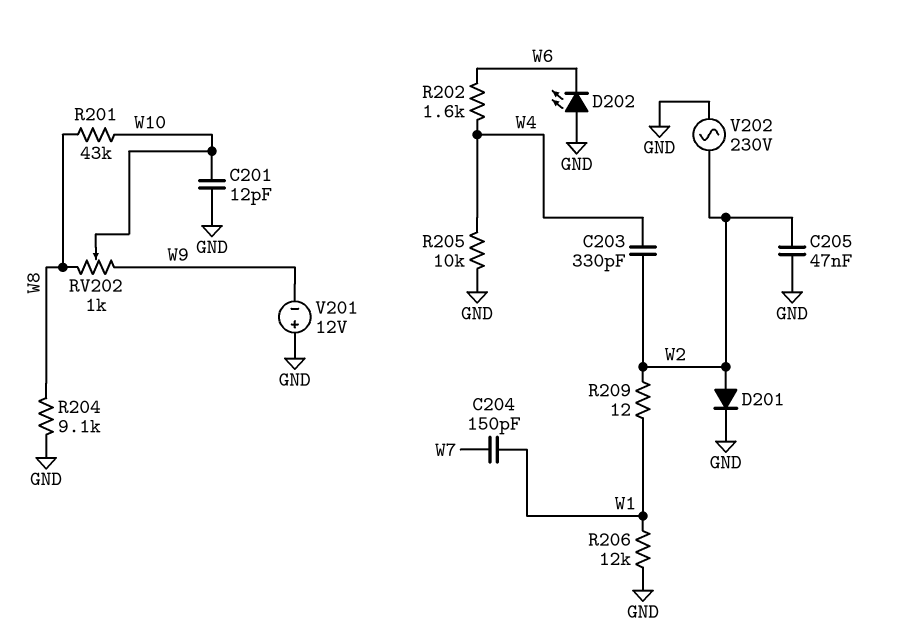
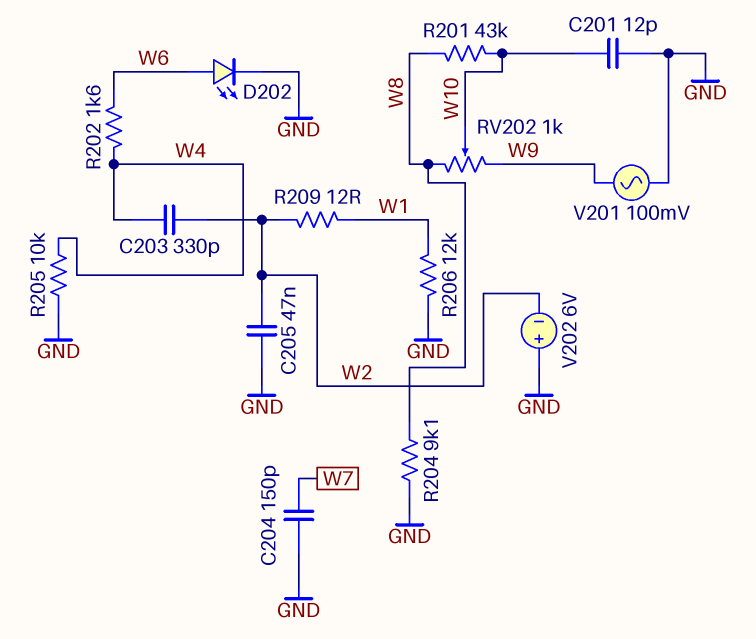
C204: 150pF (W1, W7) -> 150pF (GND, W7)
D201: diode (A W2, K GND) -> none
D202: LED (A GND, K W6) -> LED (A W6, K GND)
V201: 12V (plus GND, minus W9) -> AC 100mV (GND, W9)
V202: AC 230V (GND, W2) -> 6V (plus GND, minus W2)

